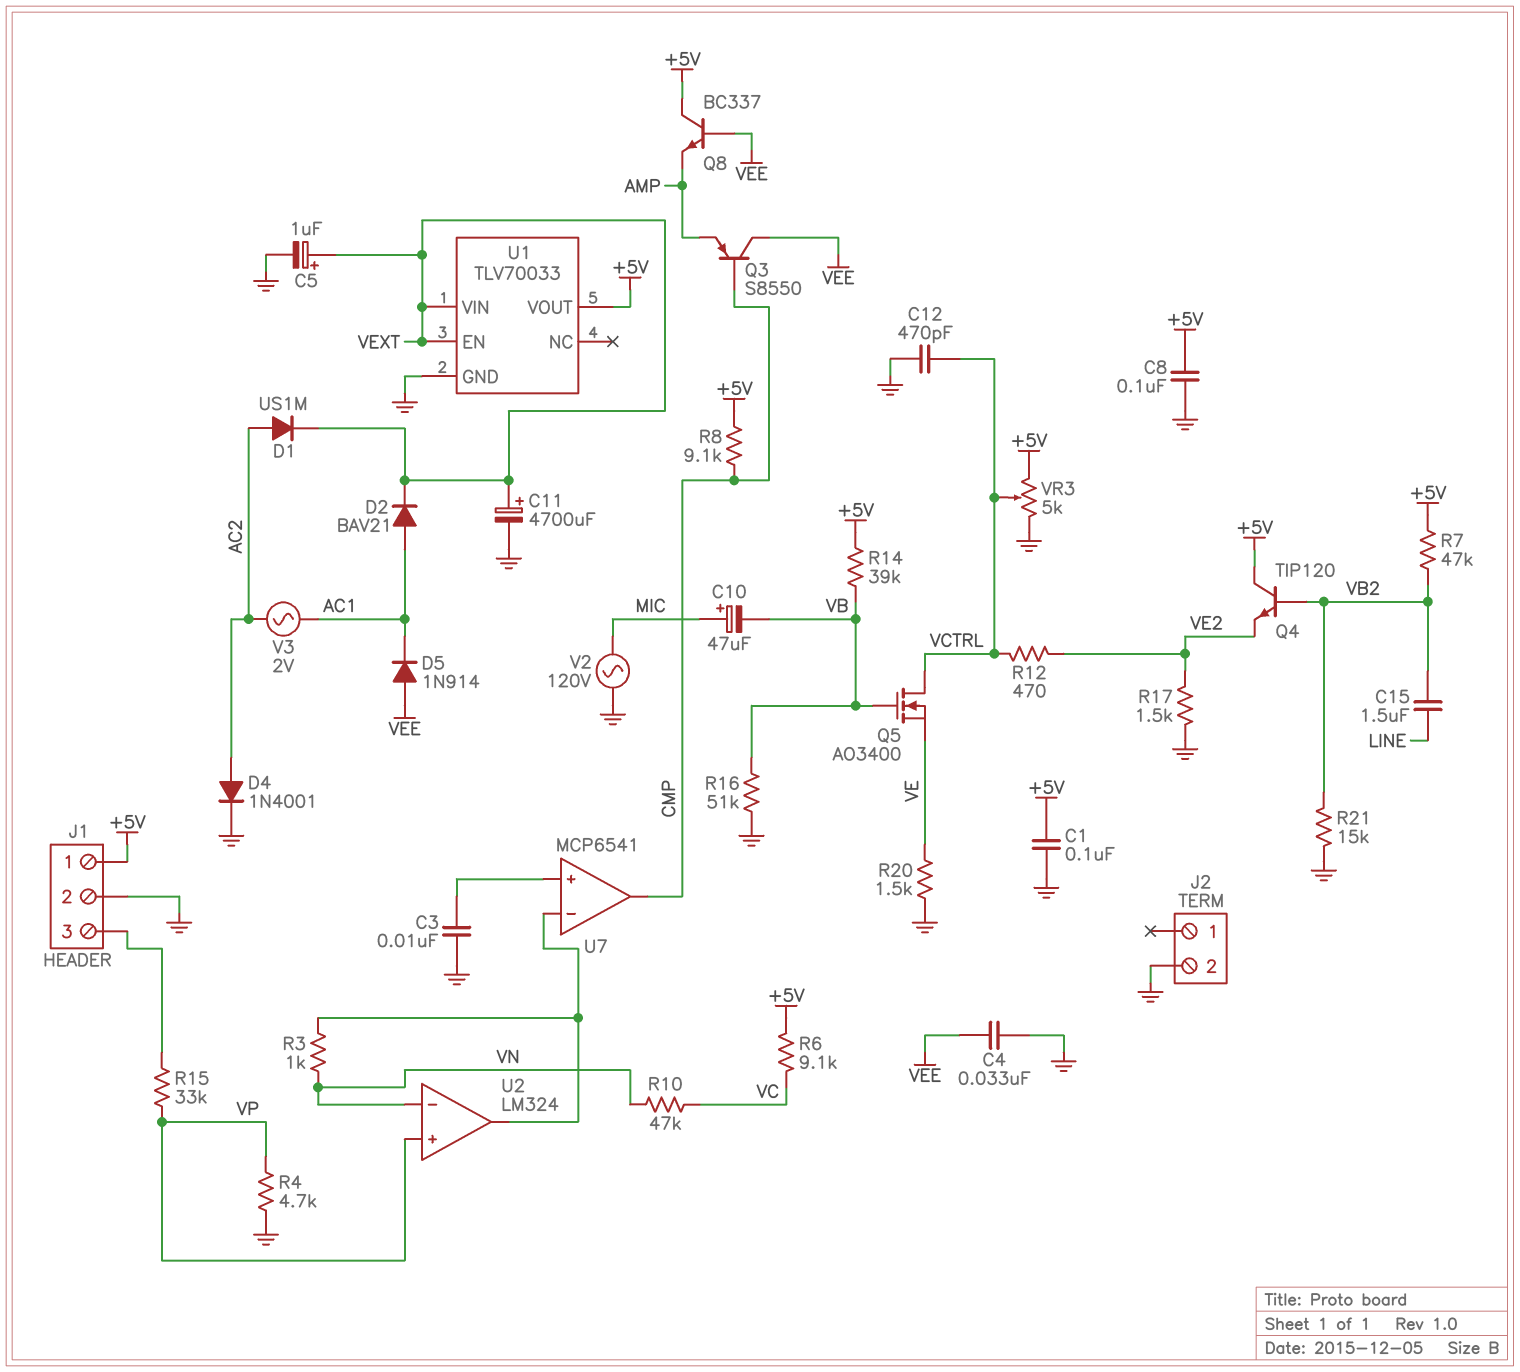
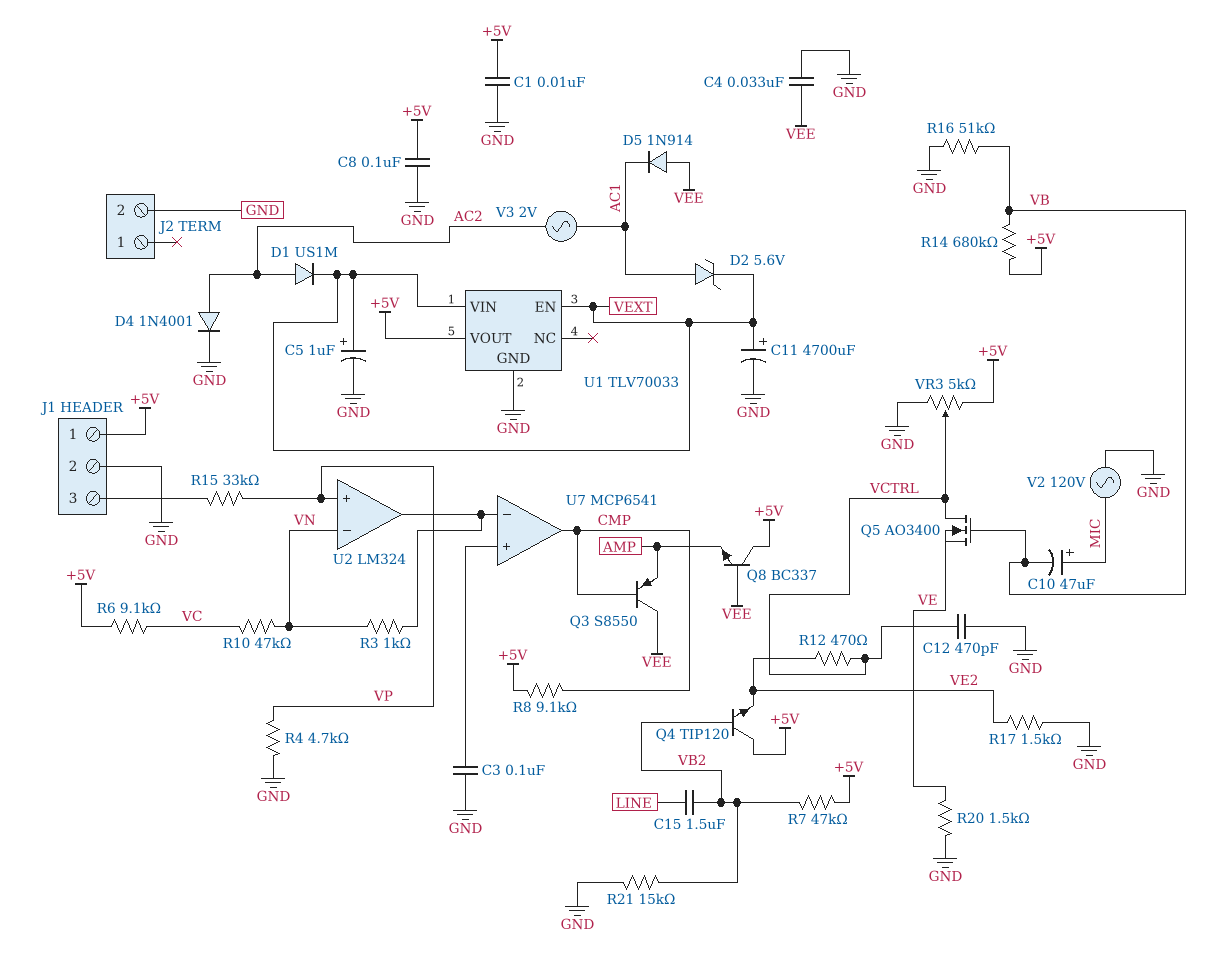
C1: 100nF (+5V, GND) -> 10nF (+5V, GND)
C3: 10nF (GND, U7/in+) -> 100nF (GND, U7/in+)
D2: diode BAV21 (A AC1, K VEXT) -> zener 5.6V (A AC1, K VEXT)
R14: 39k (+5V, VB) -> 680k (+5V, VB)

